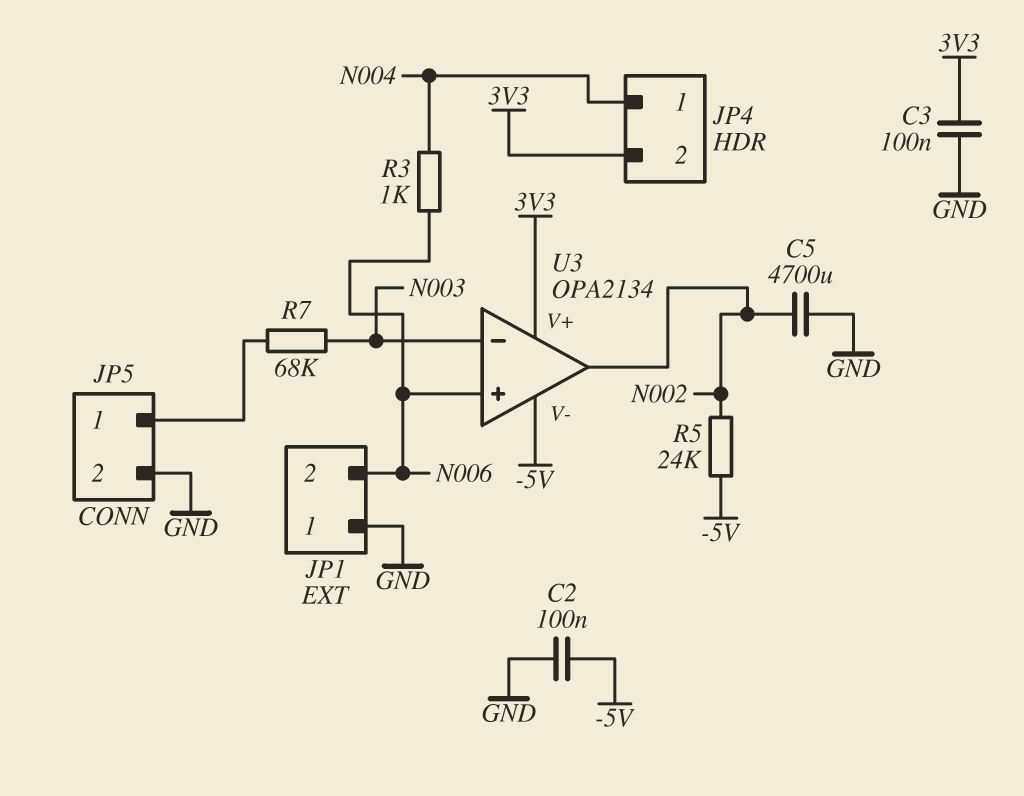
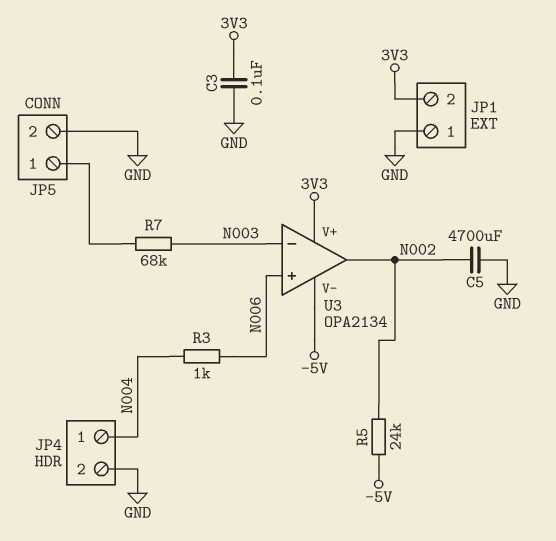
C2: 100nF (-5V, GND) -> none
JP1 pin 2: N006 -> 3V3
JP4 pin 2: 3V3 -> GND

